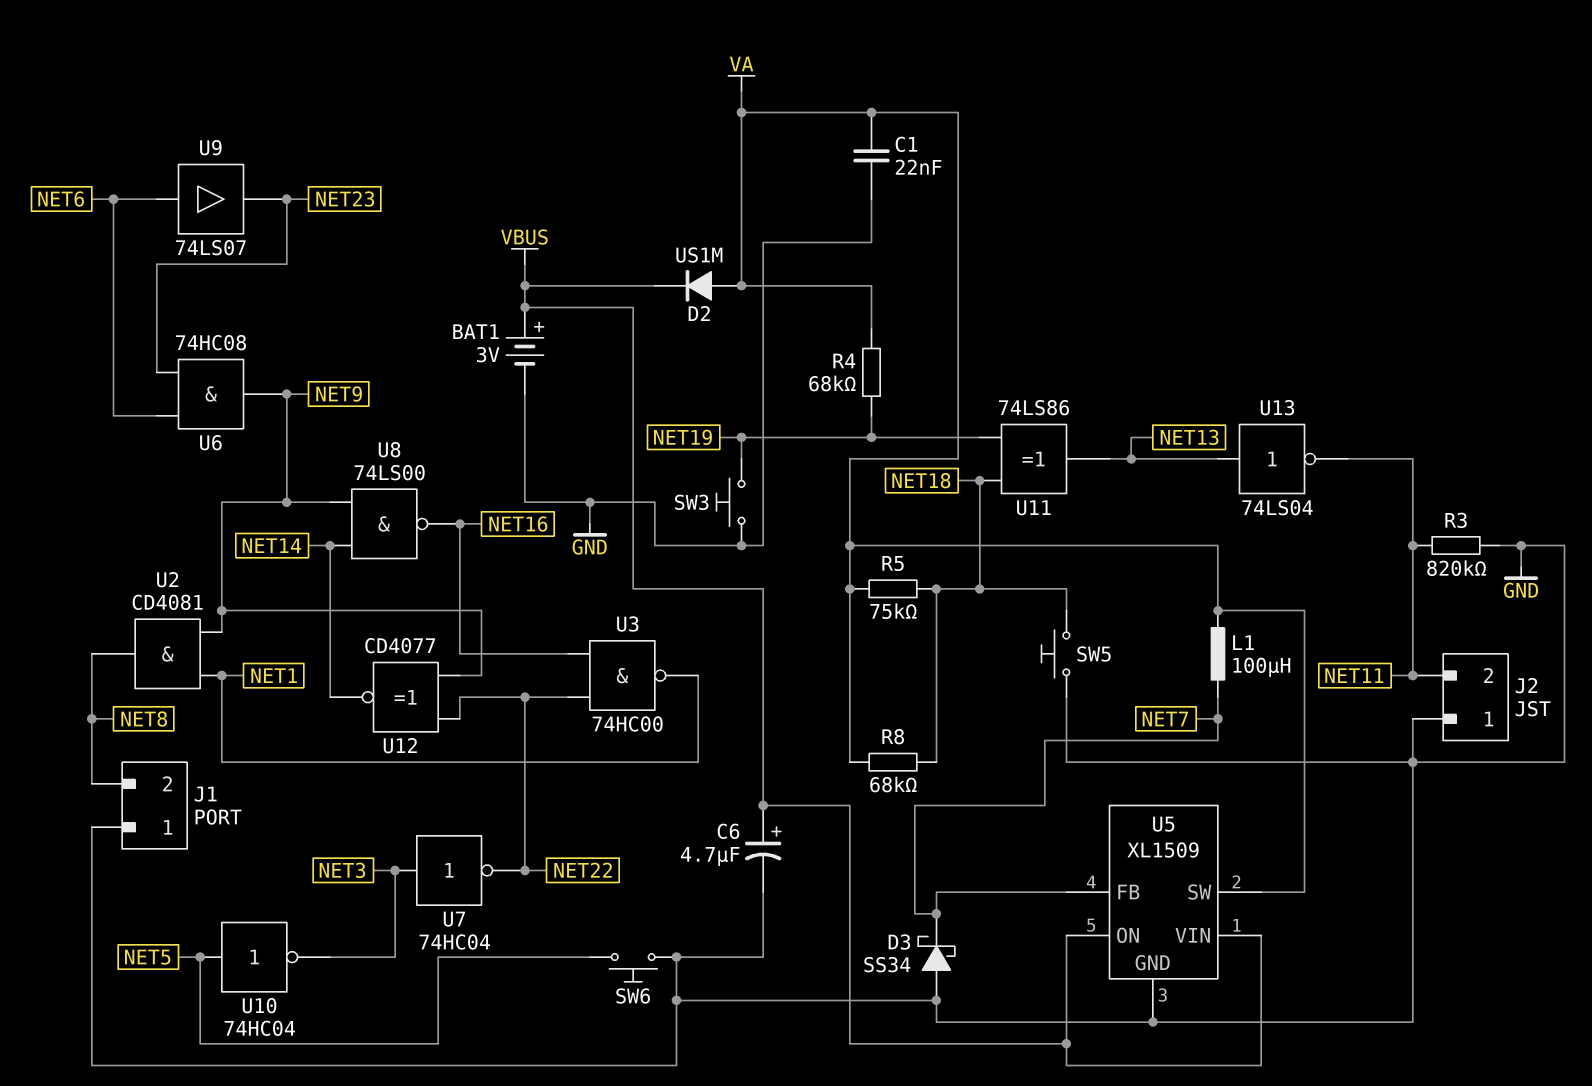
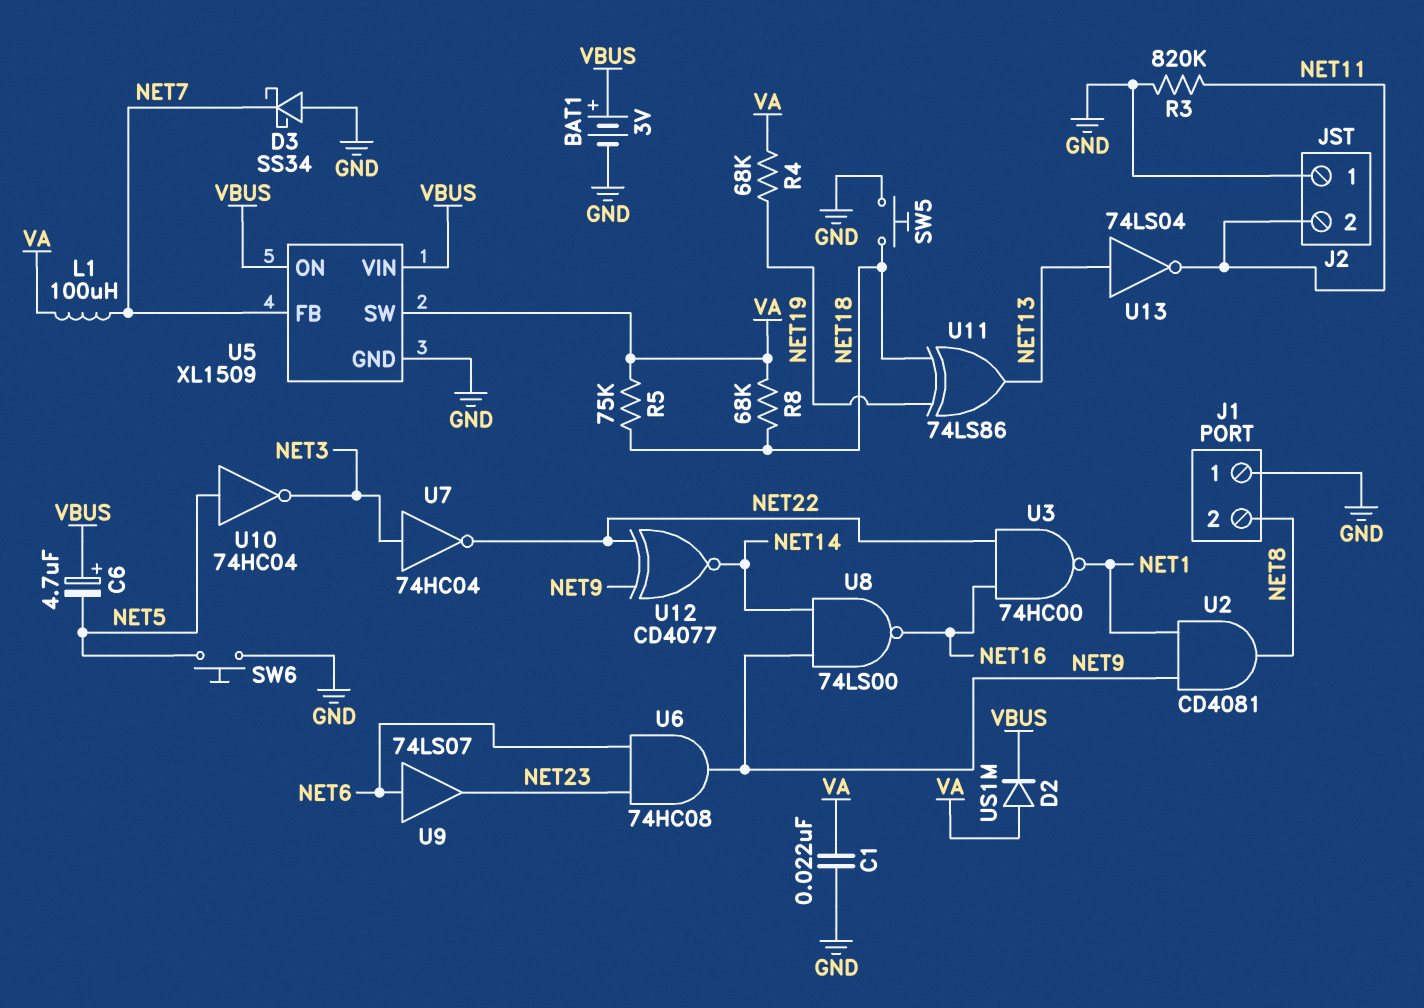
C6: 4.7uF (plus VBUS, minus GND) -> 4.7uF (plus VBUS, minus NET5)
SW3: button (GND, NET19) -> none

